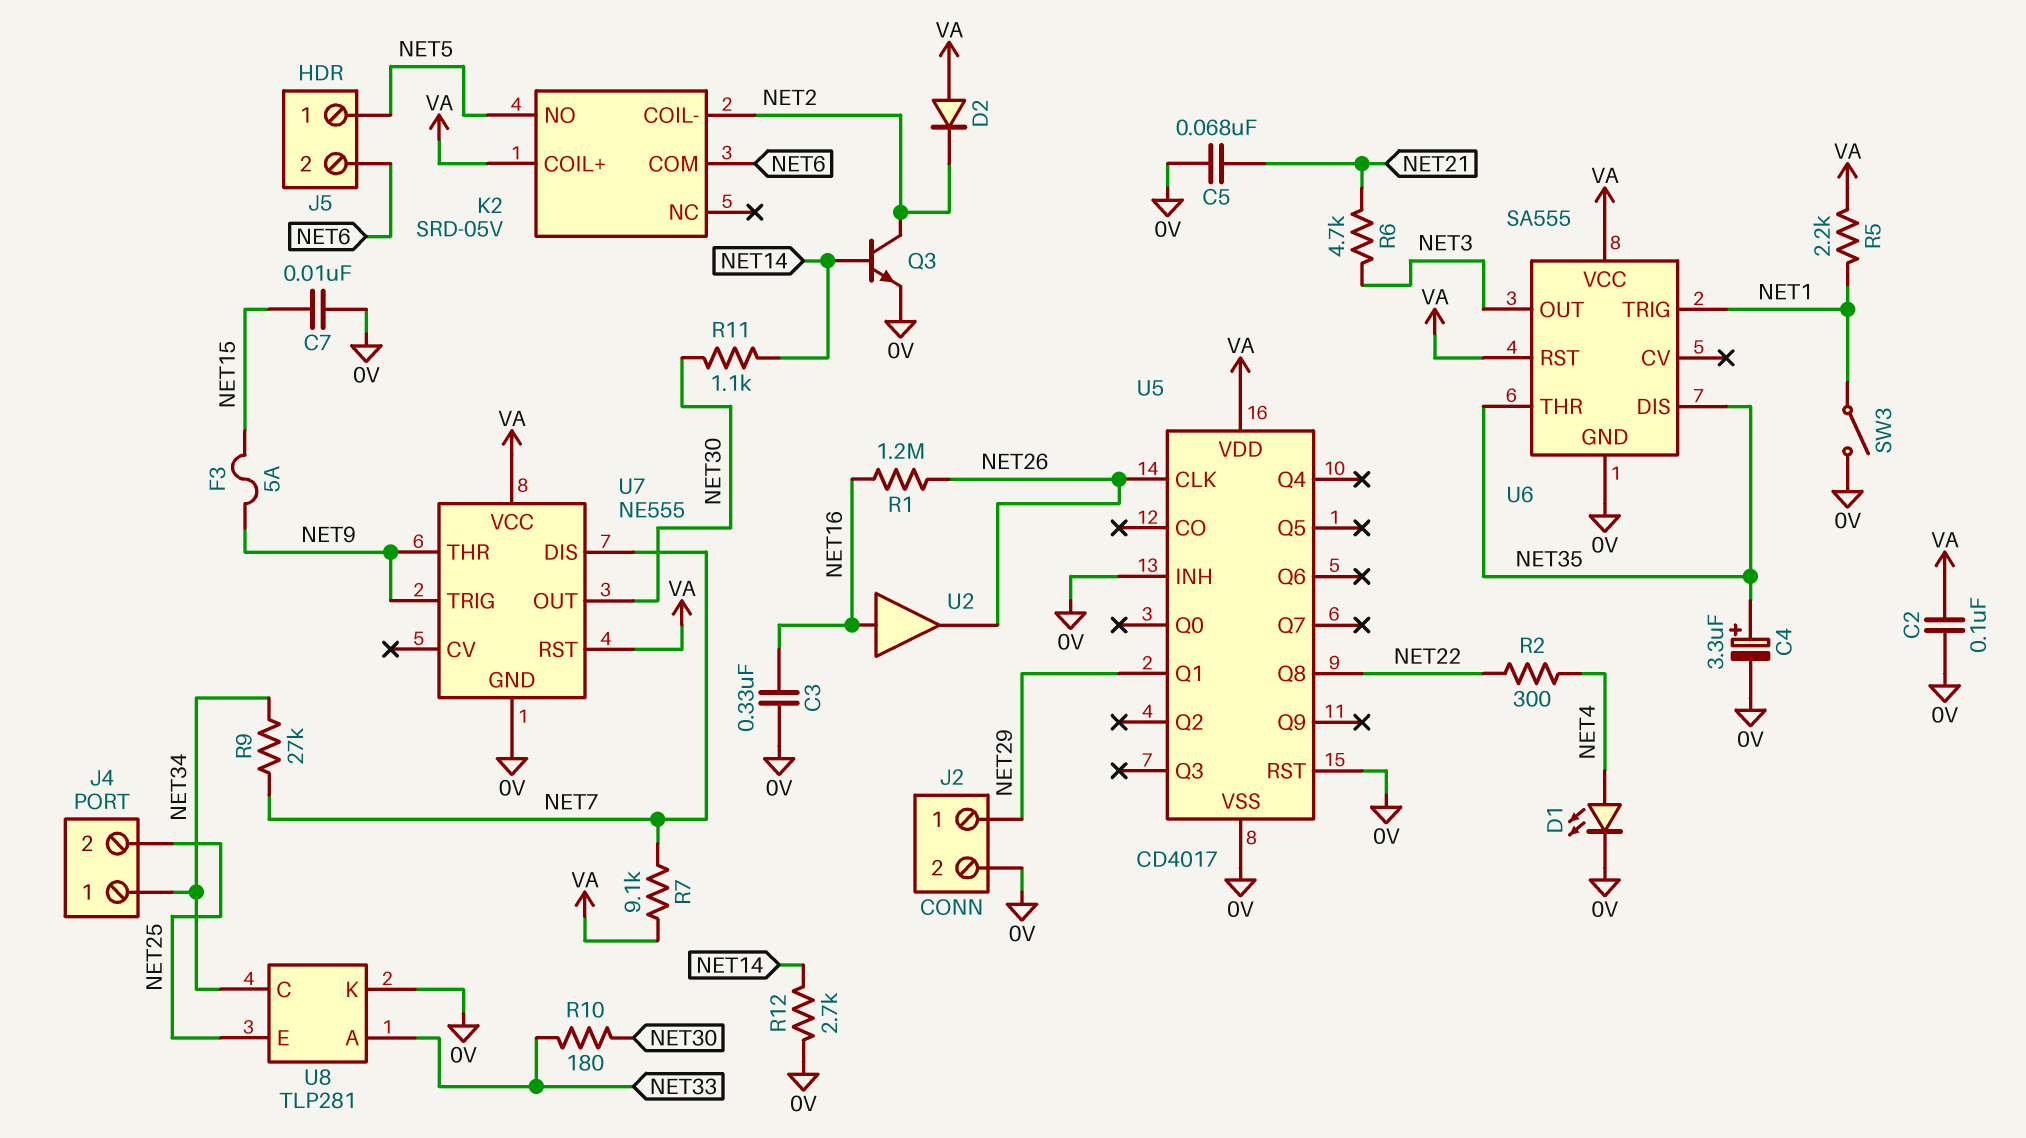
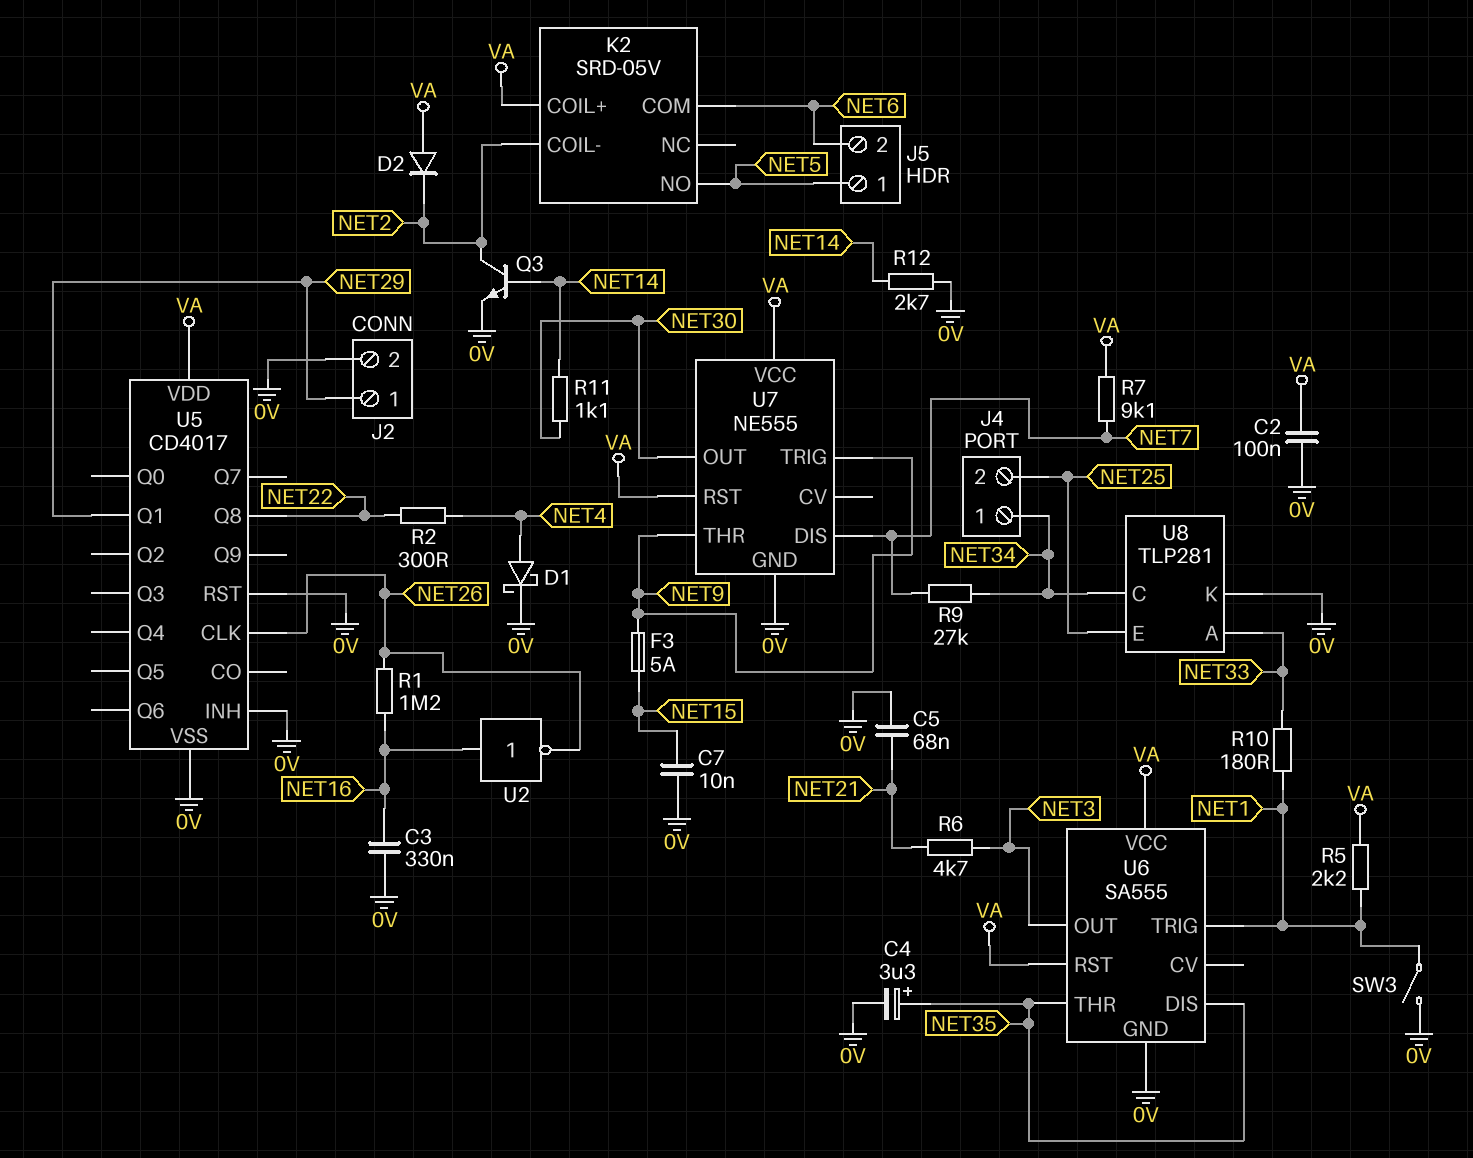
D1: LED (A NET4, K 0V) -> schottky (A NET4, K 0V)
R10: 180 (NET30, NET33) -> 180 (NET1, NET33)
U2: buffer (in NET16, out NET26) -> NOT (in NET16, out NET26)

